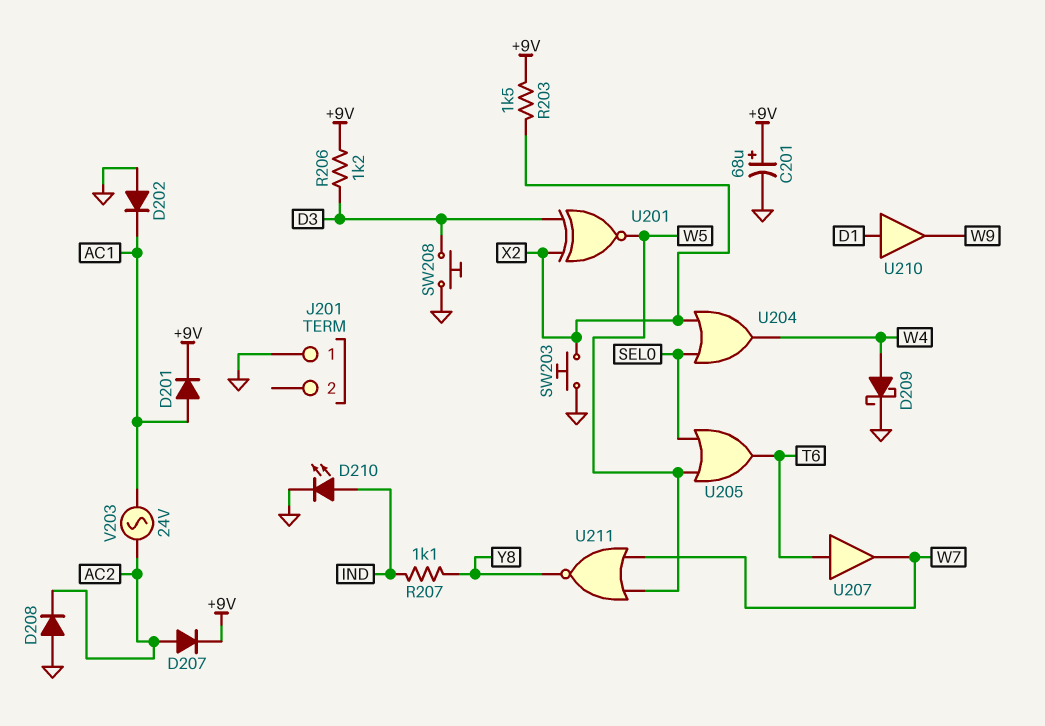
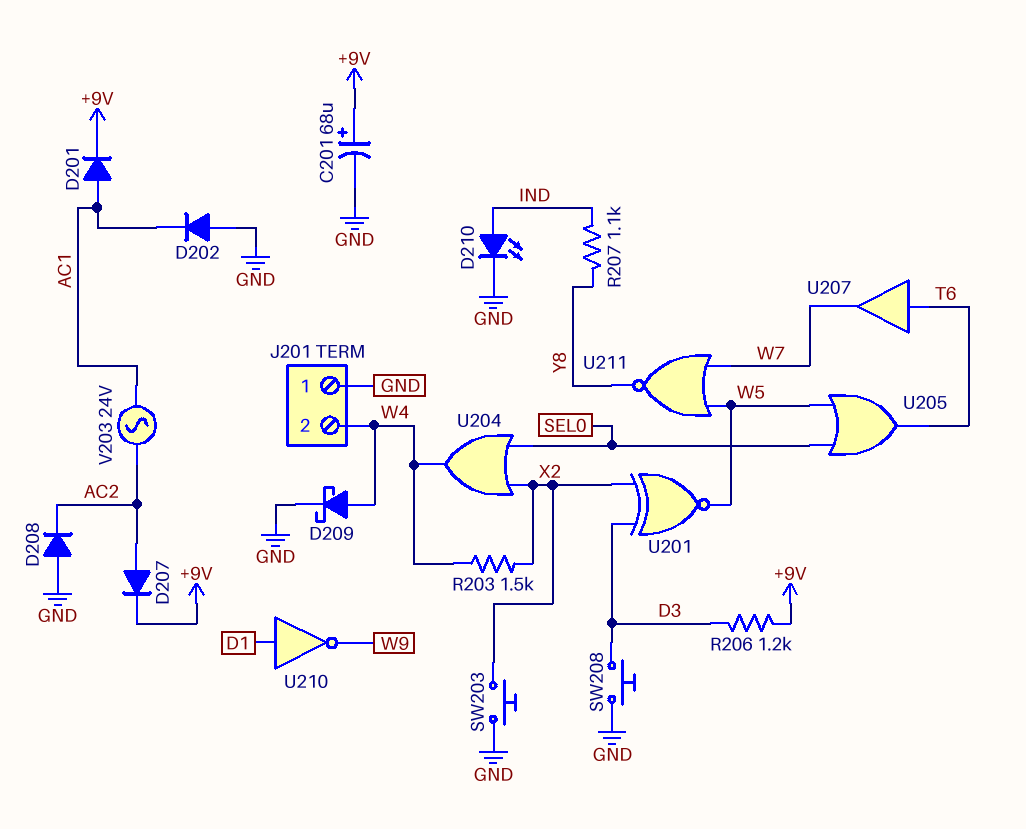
J201 pin 2: none -> W4
R203: 1.5k (+9V, X2) -> 1.5k (W4, X2)
U210: buffer (in D1, out W9) -> NOT (in D1, out W9)

